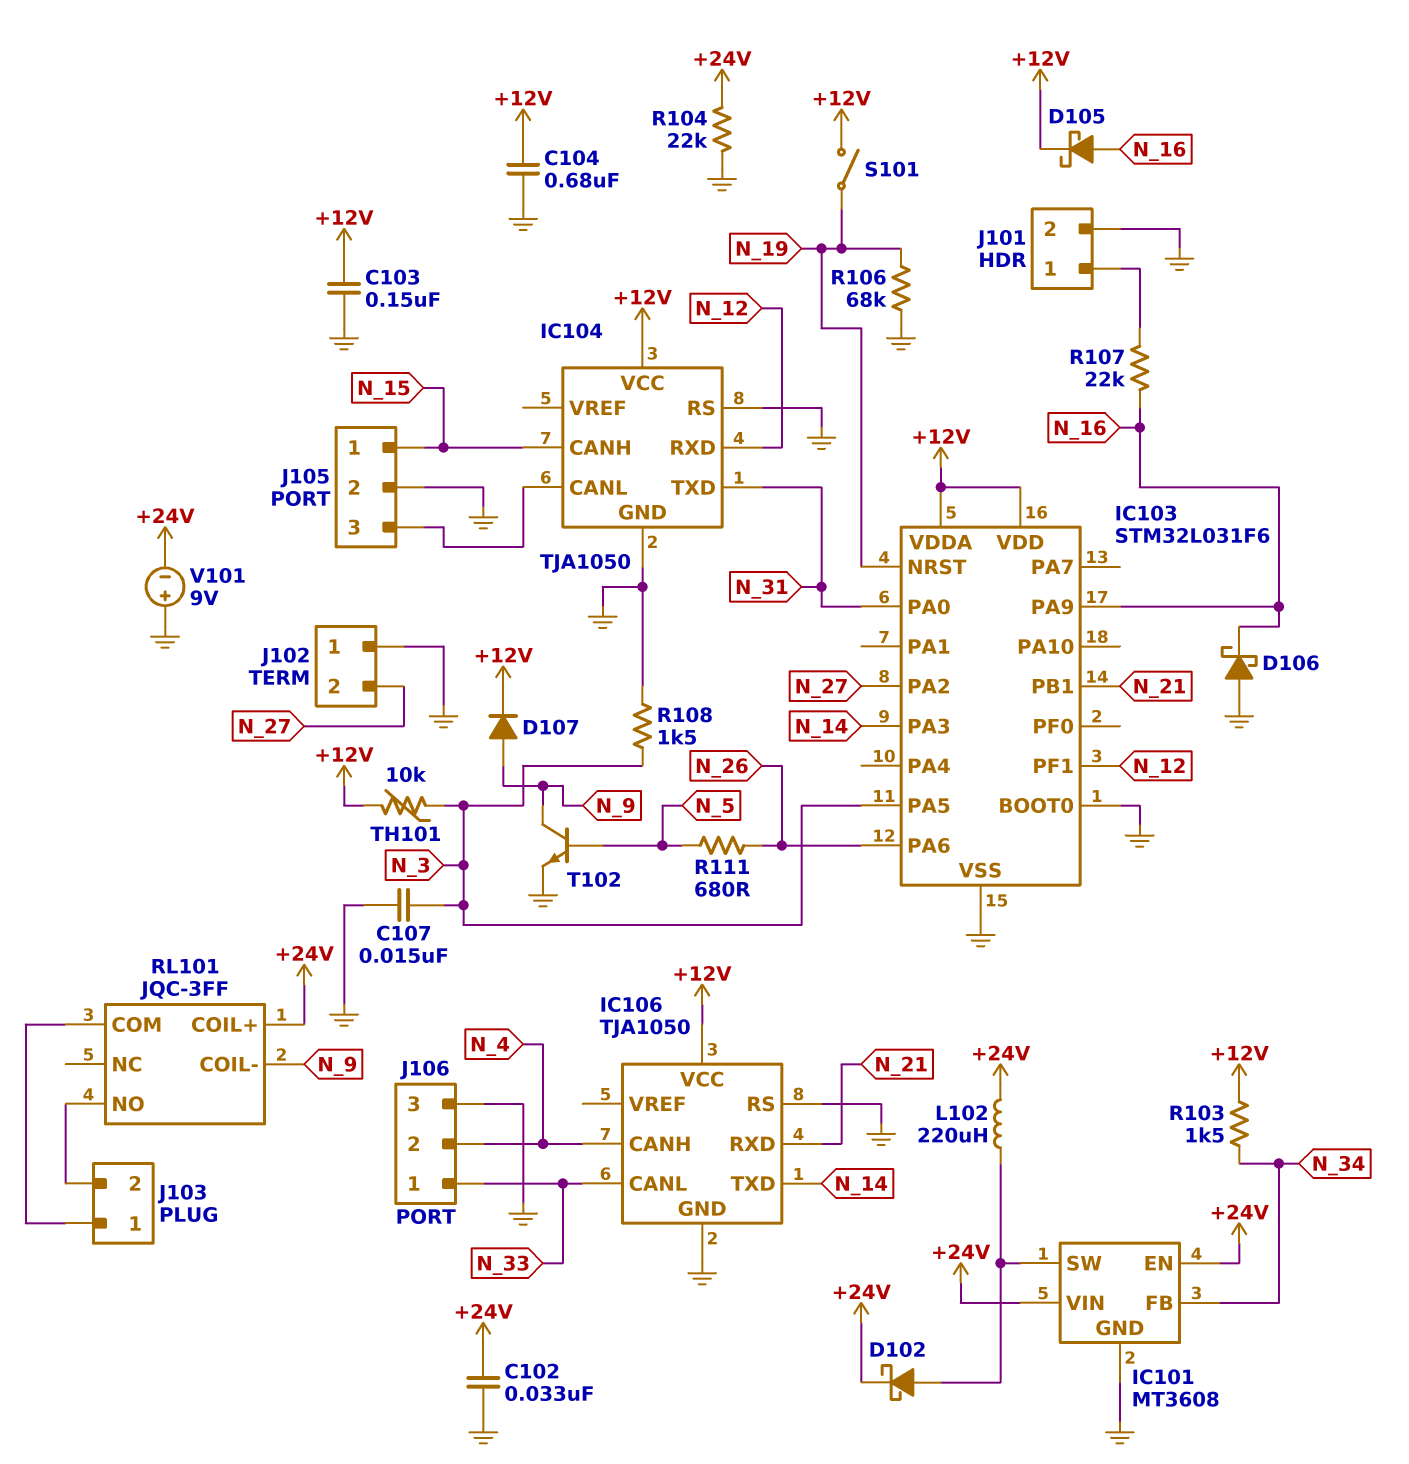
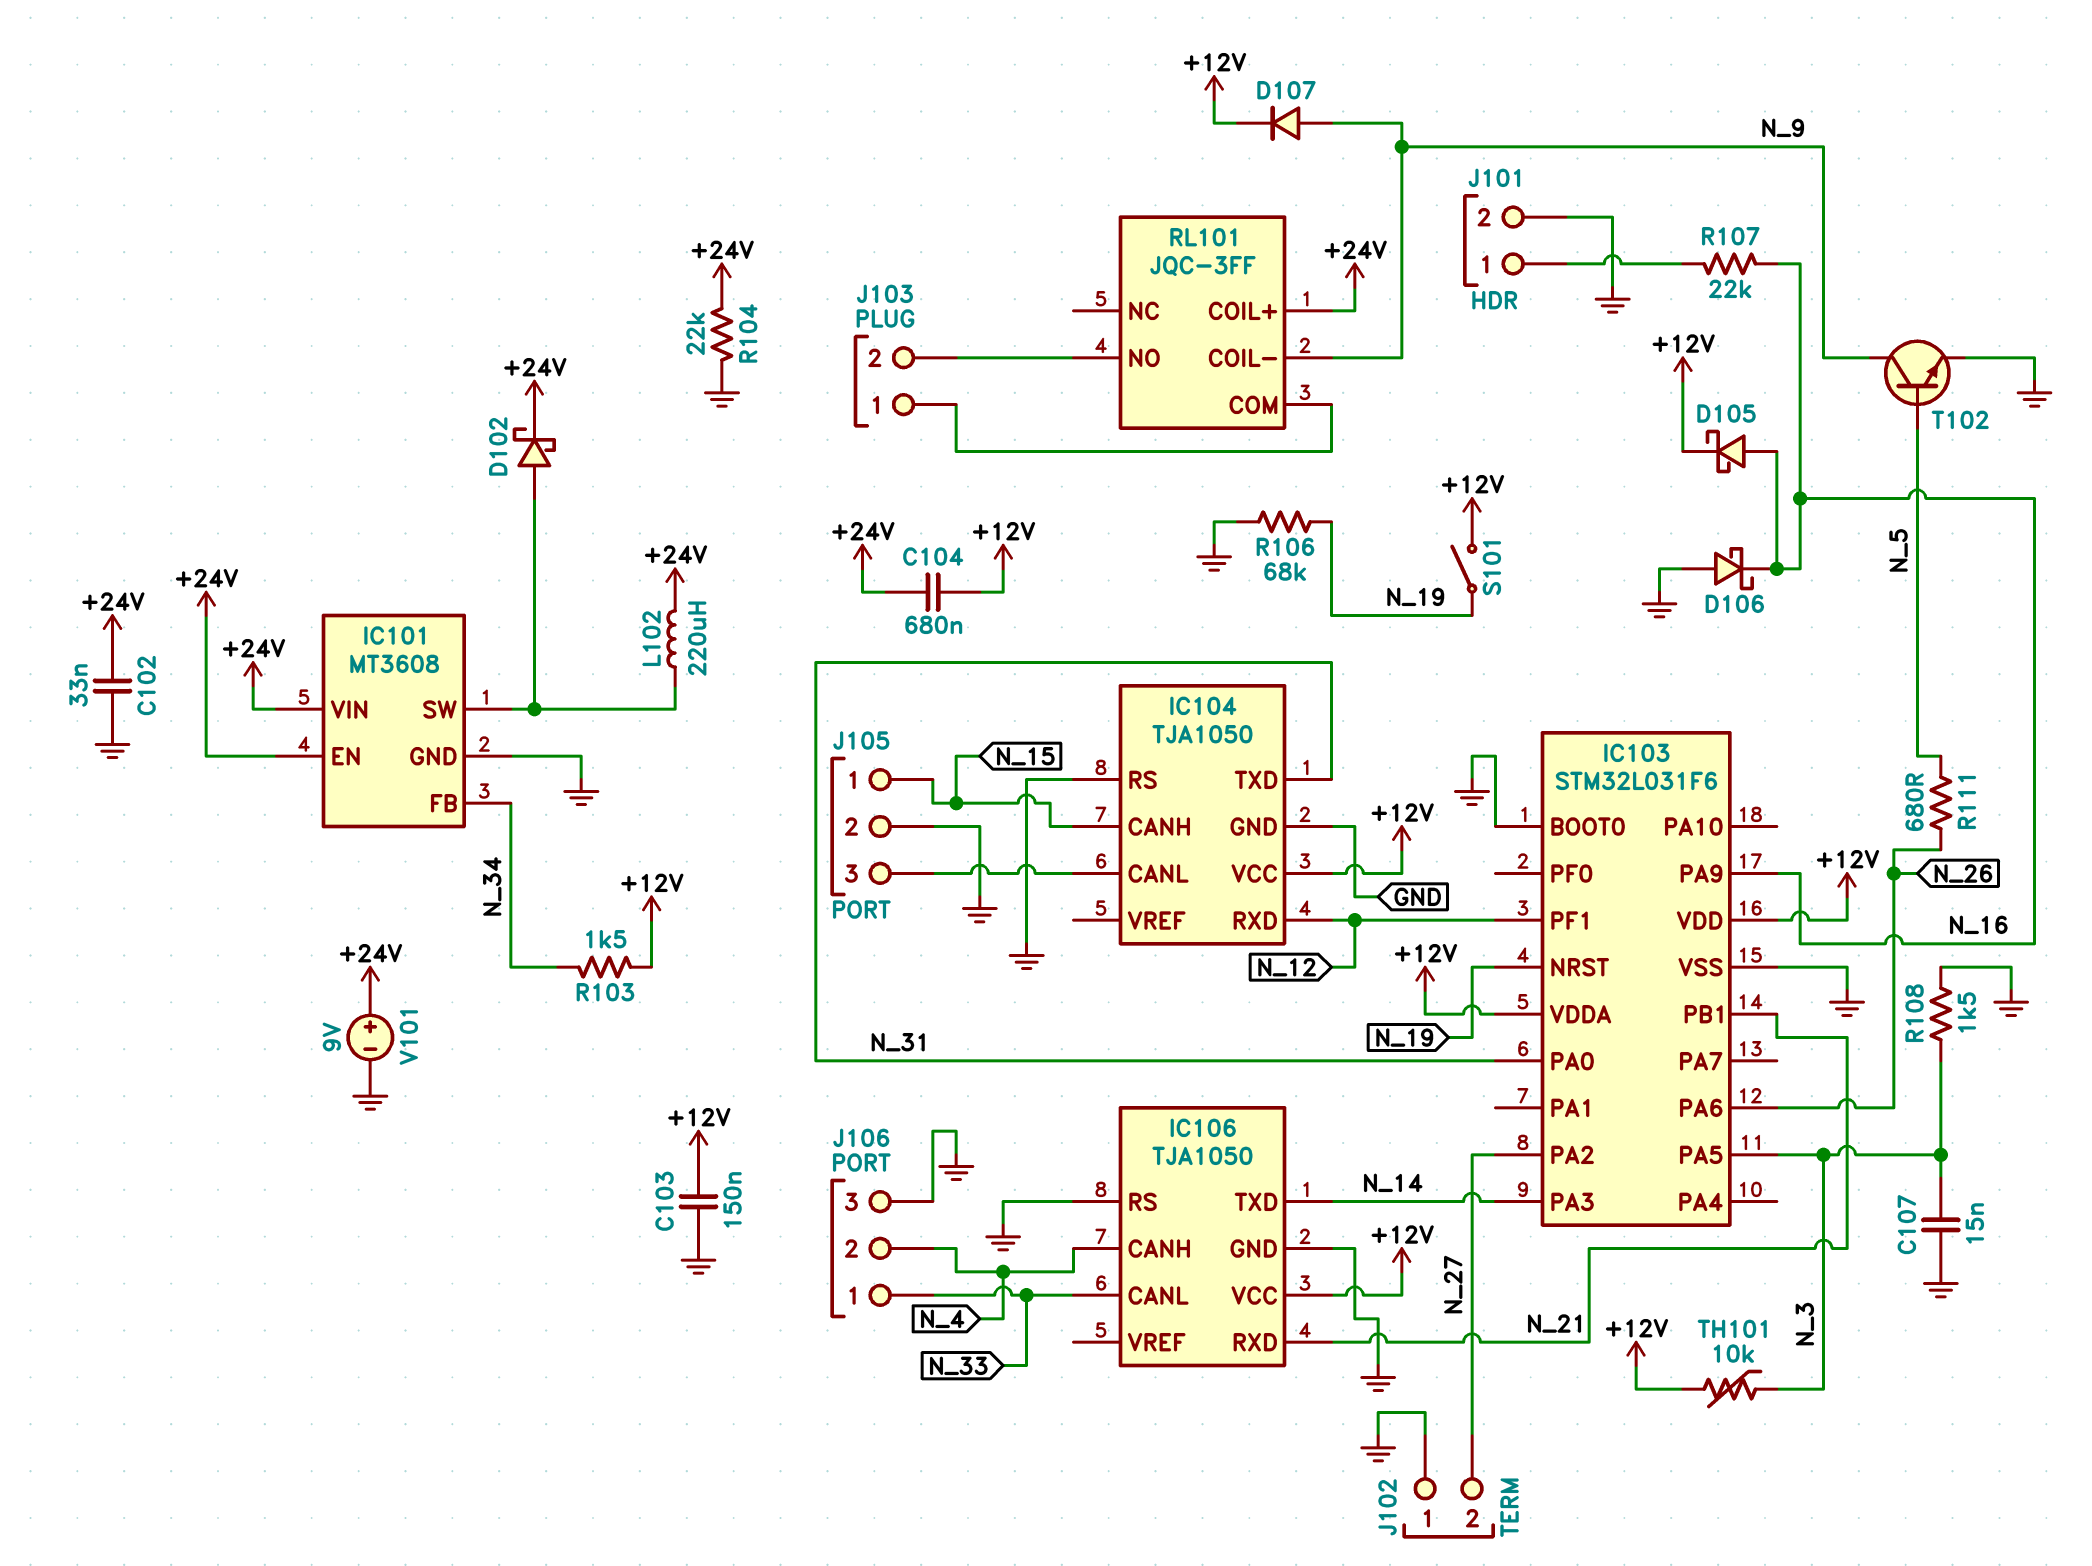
C104: 680nF (+12V, GND) -> 680nF (+12V, +24V)
V101: 9V (plus GND, minus +24V) -> 9V (plus +24V, minus GND)

